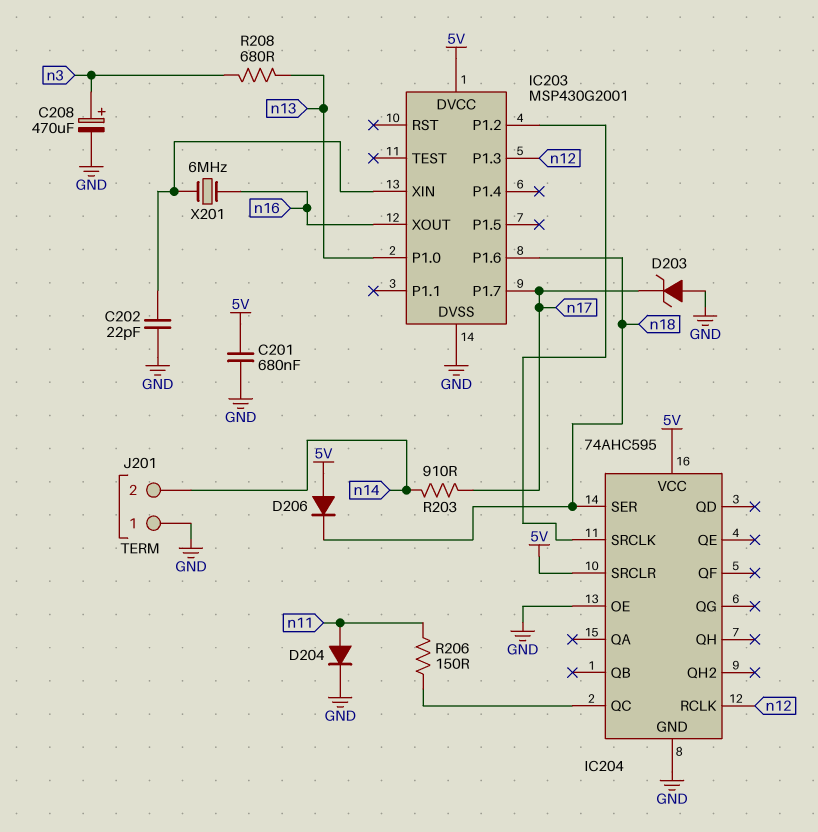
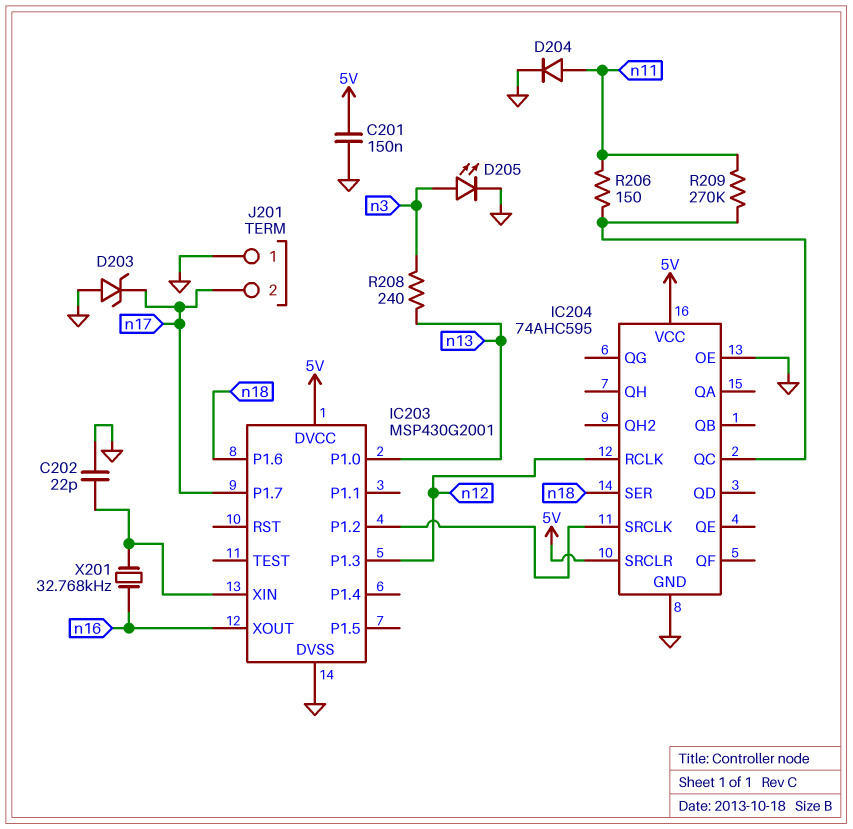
C201: 680nF (5V, GND) -> 150nF (5V, GND)
C208: 470uF (plus n3, minus GND) -> none
D205: none -> LED (A n3, K GND)
D206: diode (A 5V, K n18) -> none
J201 pin 2: n14 -> n17
R203: 910 (n14, n17) -> none
R208: 680 (n3, n13) -> 240 (n3, n13)
R209: none -> 270k (IC204/QC, n11)
X201: 6MHz (IC203/XIN, n16) -> 32.768kHz (IC203/XIN, n16)

